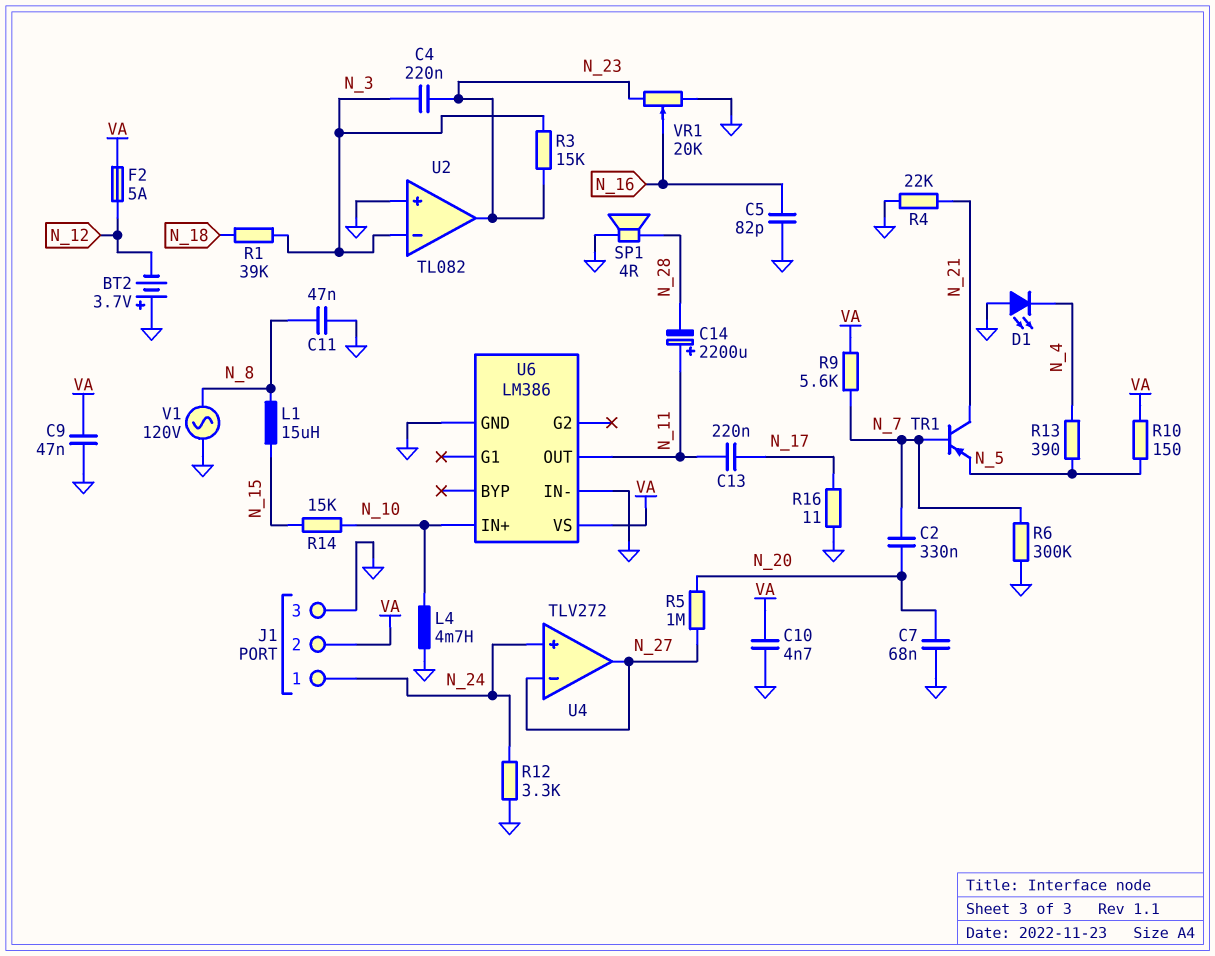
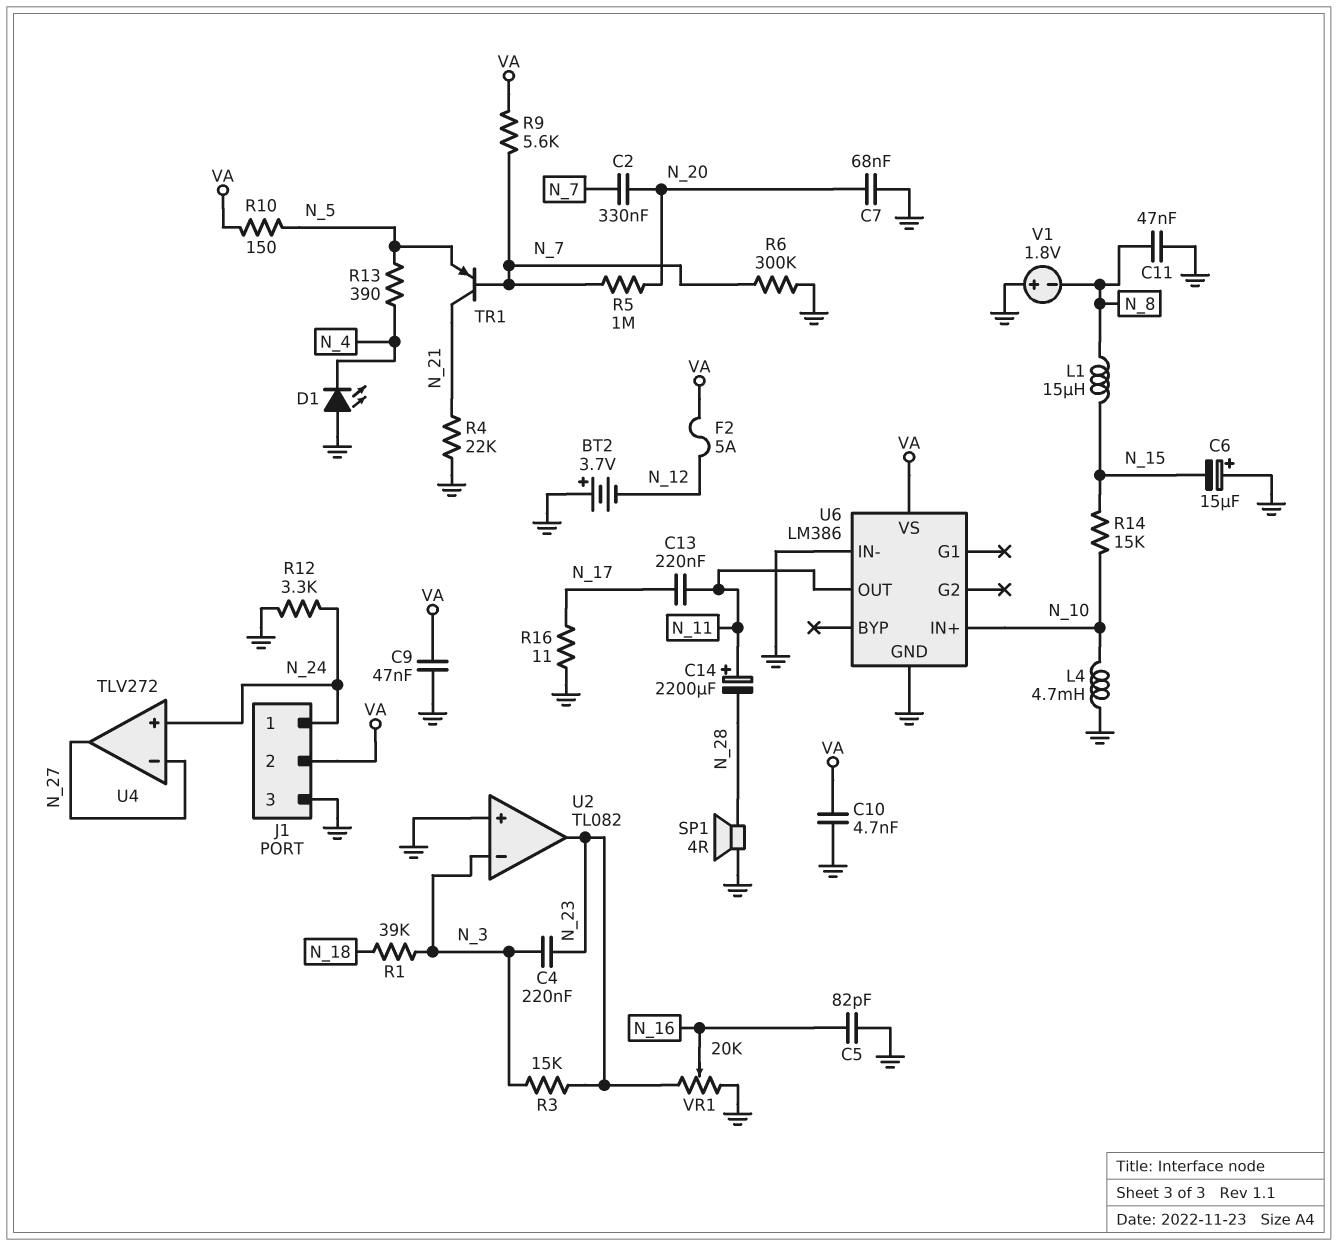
C6: none -> 15uF (plus GND, minus N_15)
R5: 1M (N_20, N_27) -> 1M (N_7, N_20)
V1: AC 120V (GND, N_8) -> 1.8V (plus GND, minus N_8)

